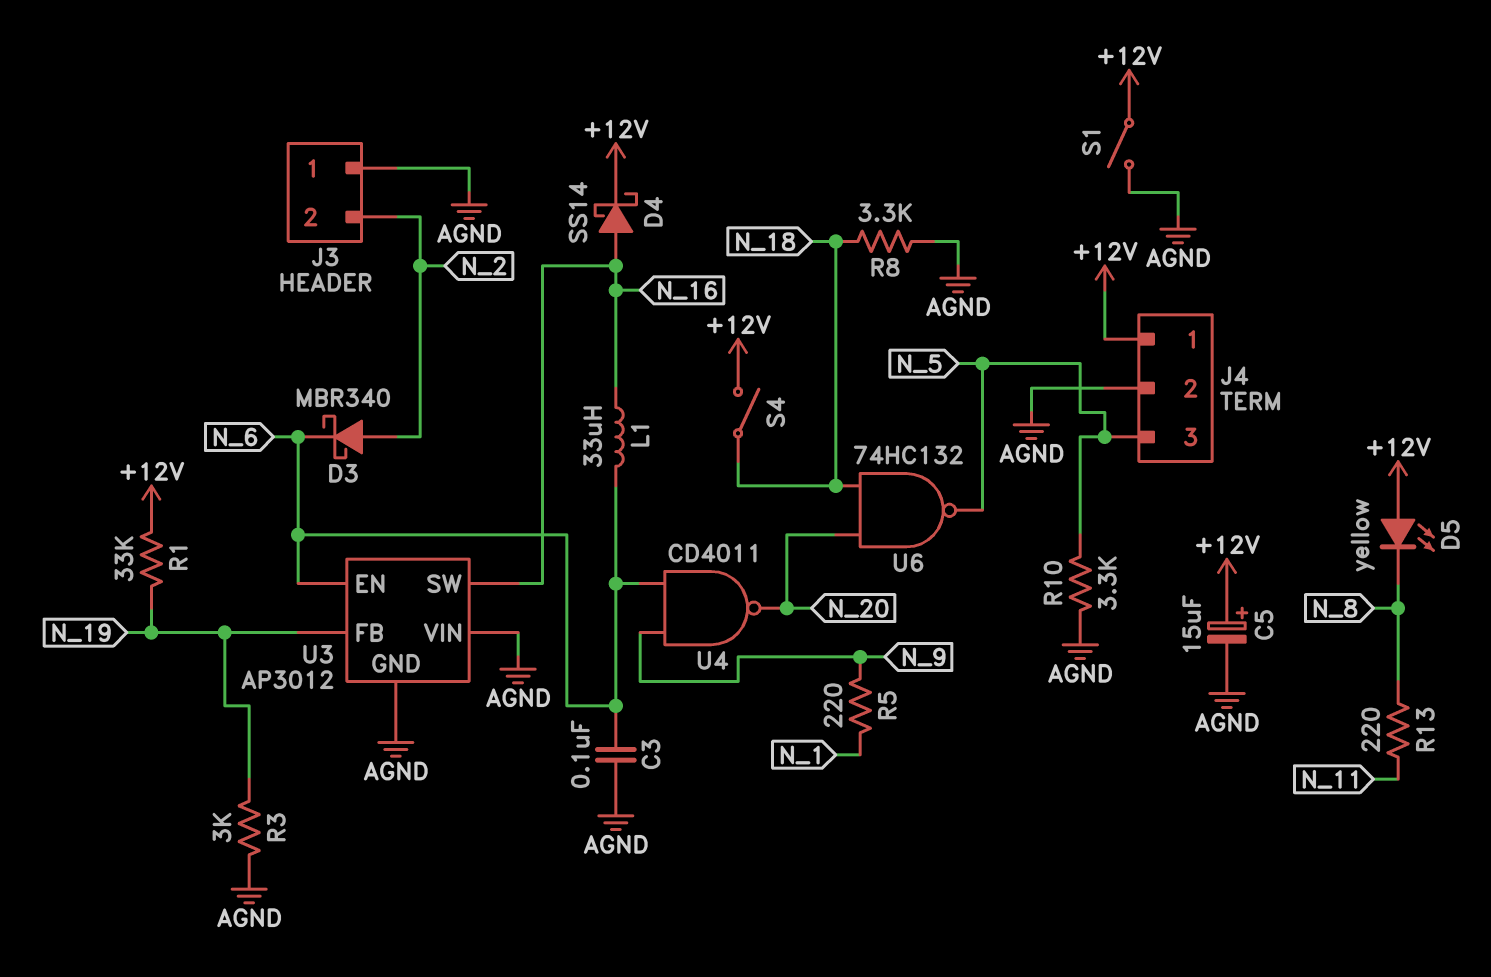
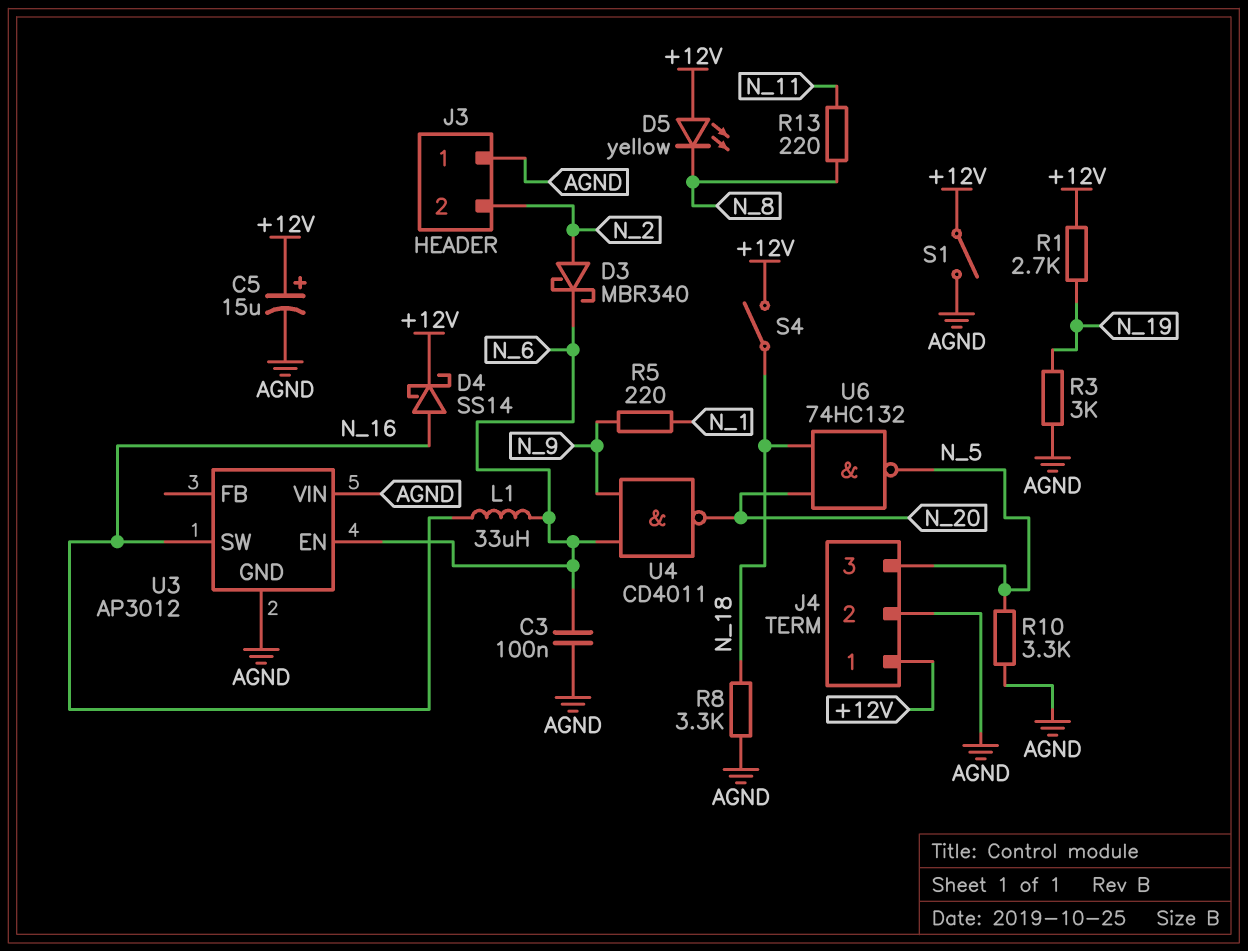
R1: 33k (+12V, N_19) -> 2.7k (+12V, N_19)
U3 pin FB: N_19 -> none

